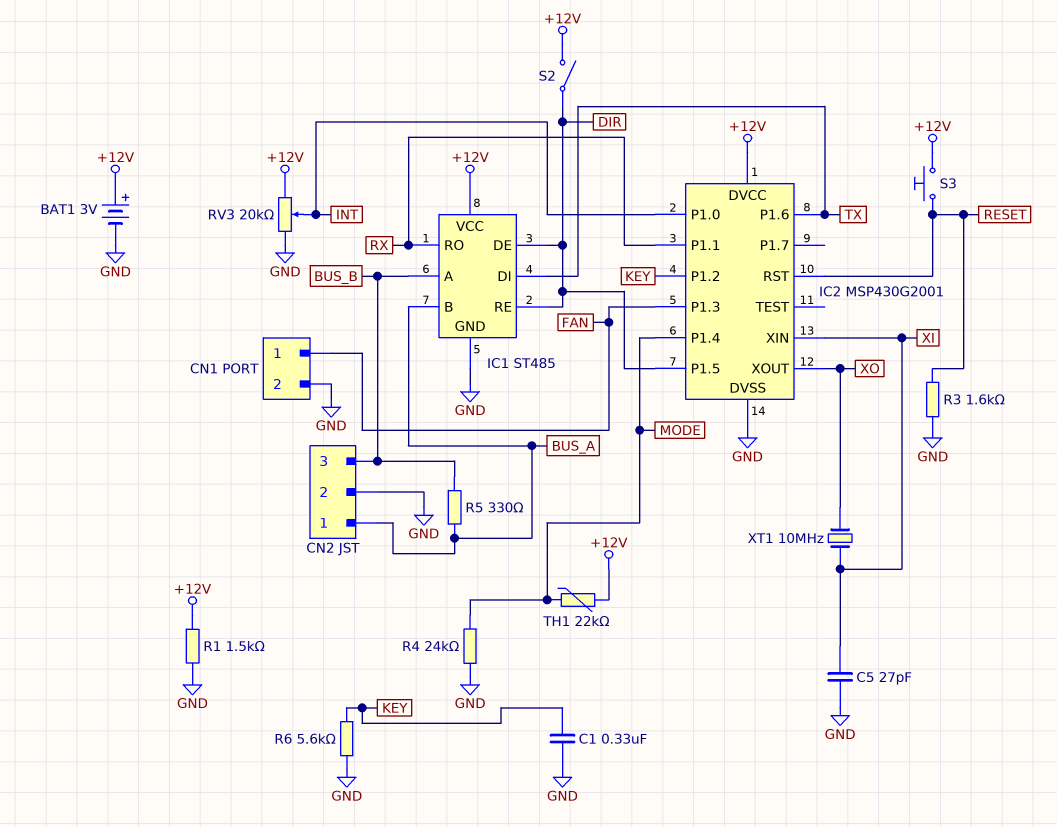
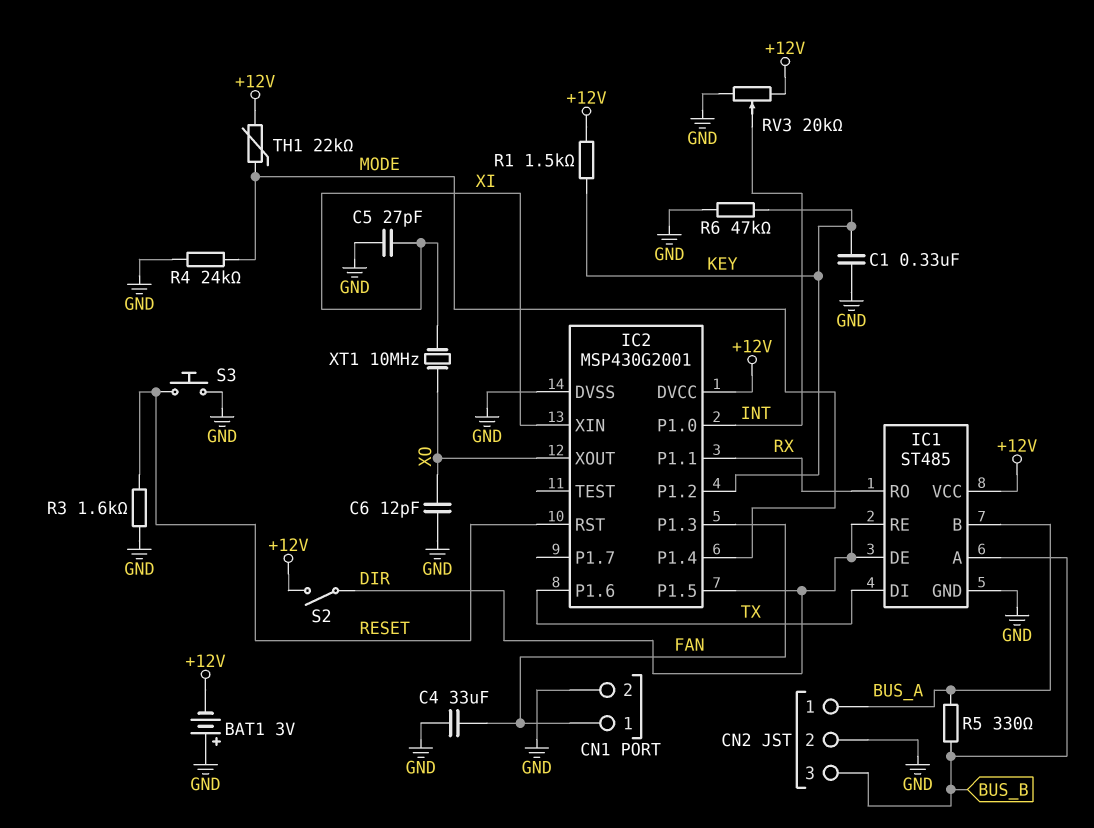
BAT1: 3V (plus +12V, minus GND) -> 3V (plus GND, minus +12V)
C4: none -> 33uF (FAN, GND)
C6: none -> 12pF (GND, XO)
R1: 1.5k (+12V, GND) -> 1.5k (+12V, KEY)
R6: 5.6k (GND, KEY) -> 47k (GND, KEY)
S3: button (+12V, RESET) -> button (GND, RESET)

